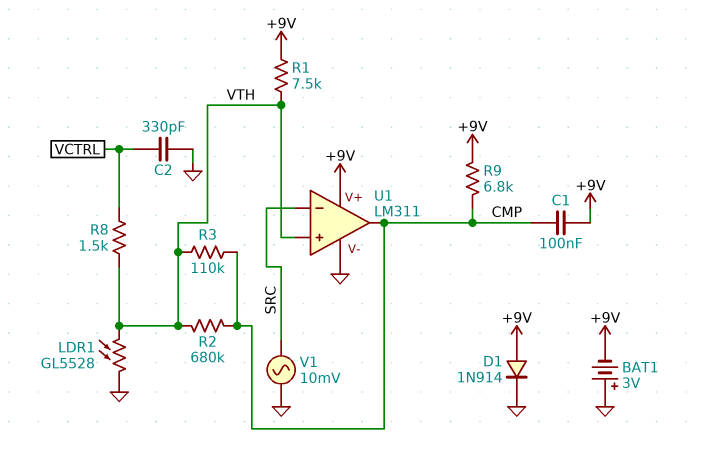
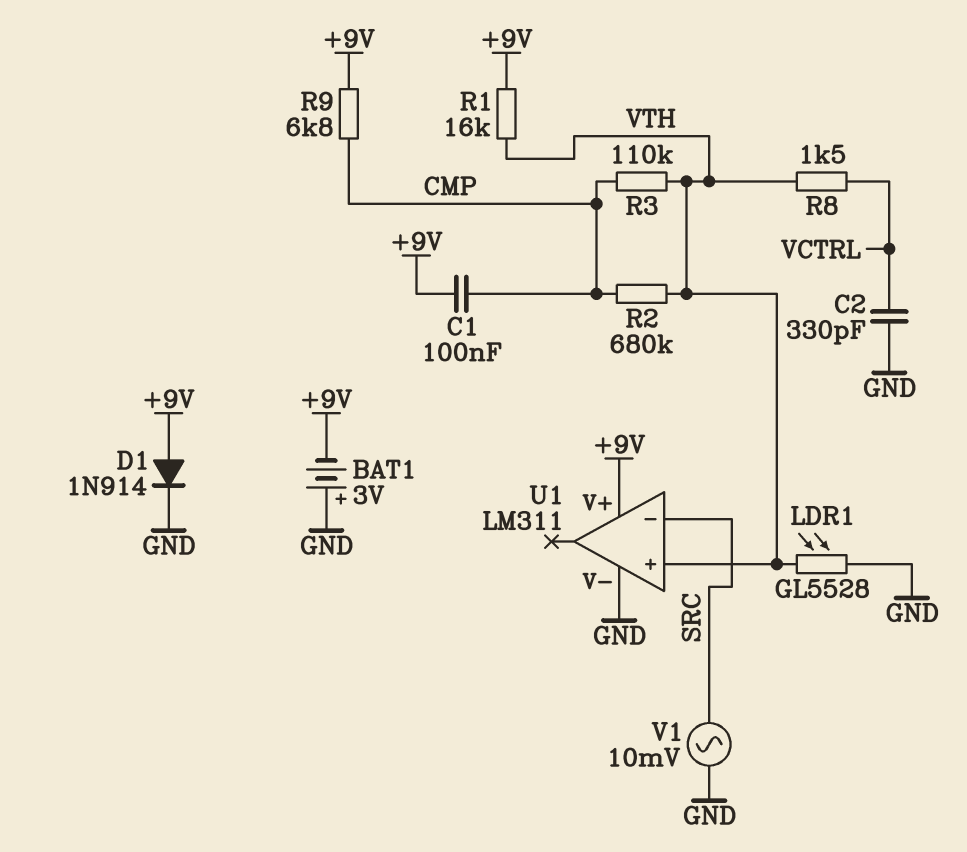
R1: 7.5k (+9V, VTH) -> 16k (+9V, VTH)
U1 pin out: CMP -> none

